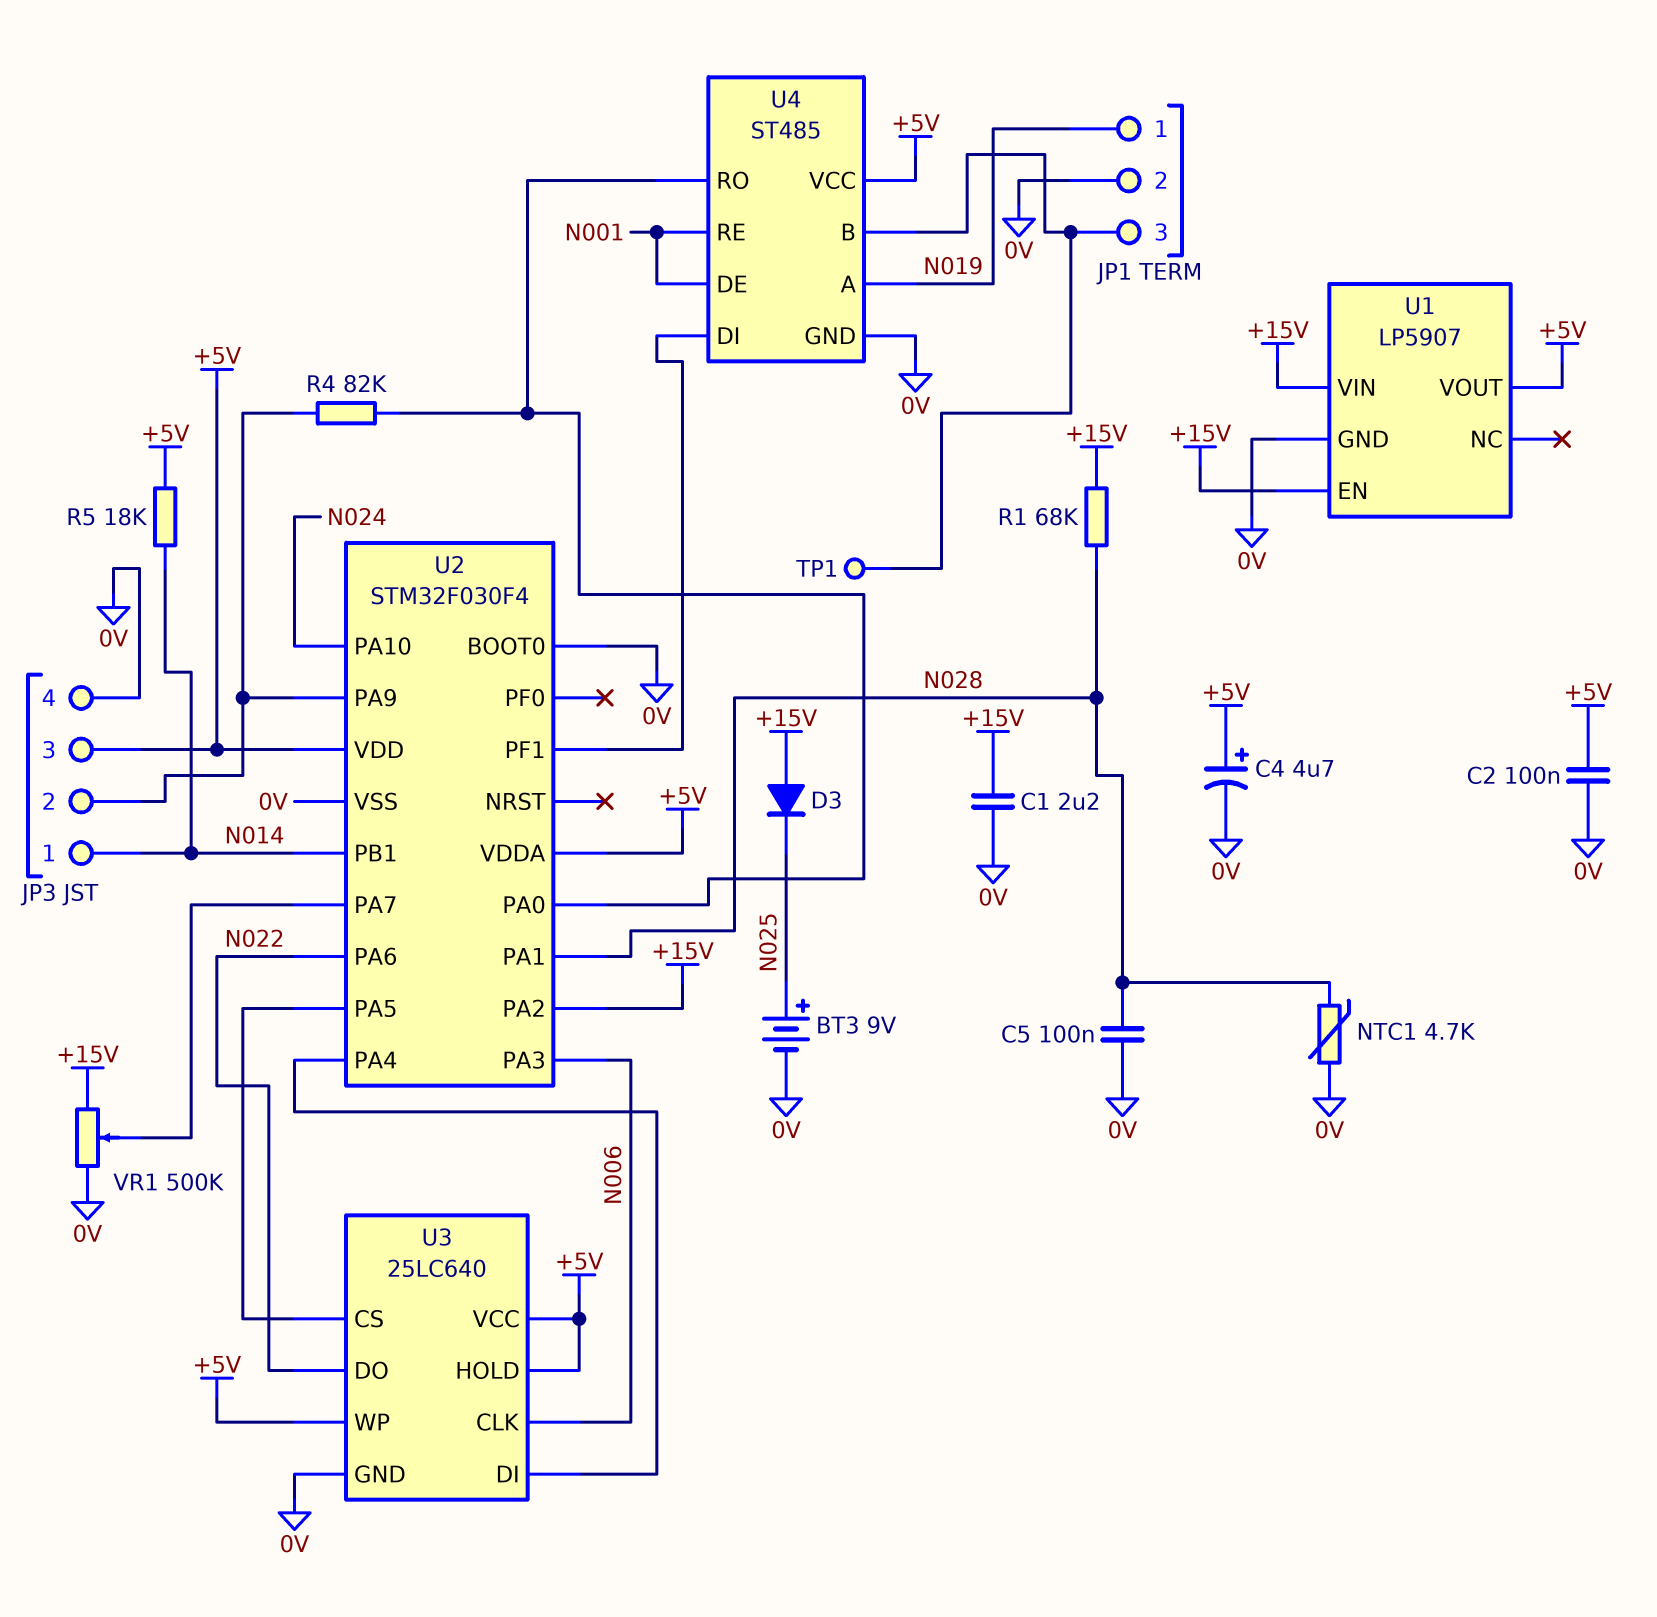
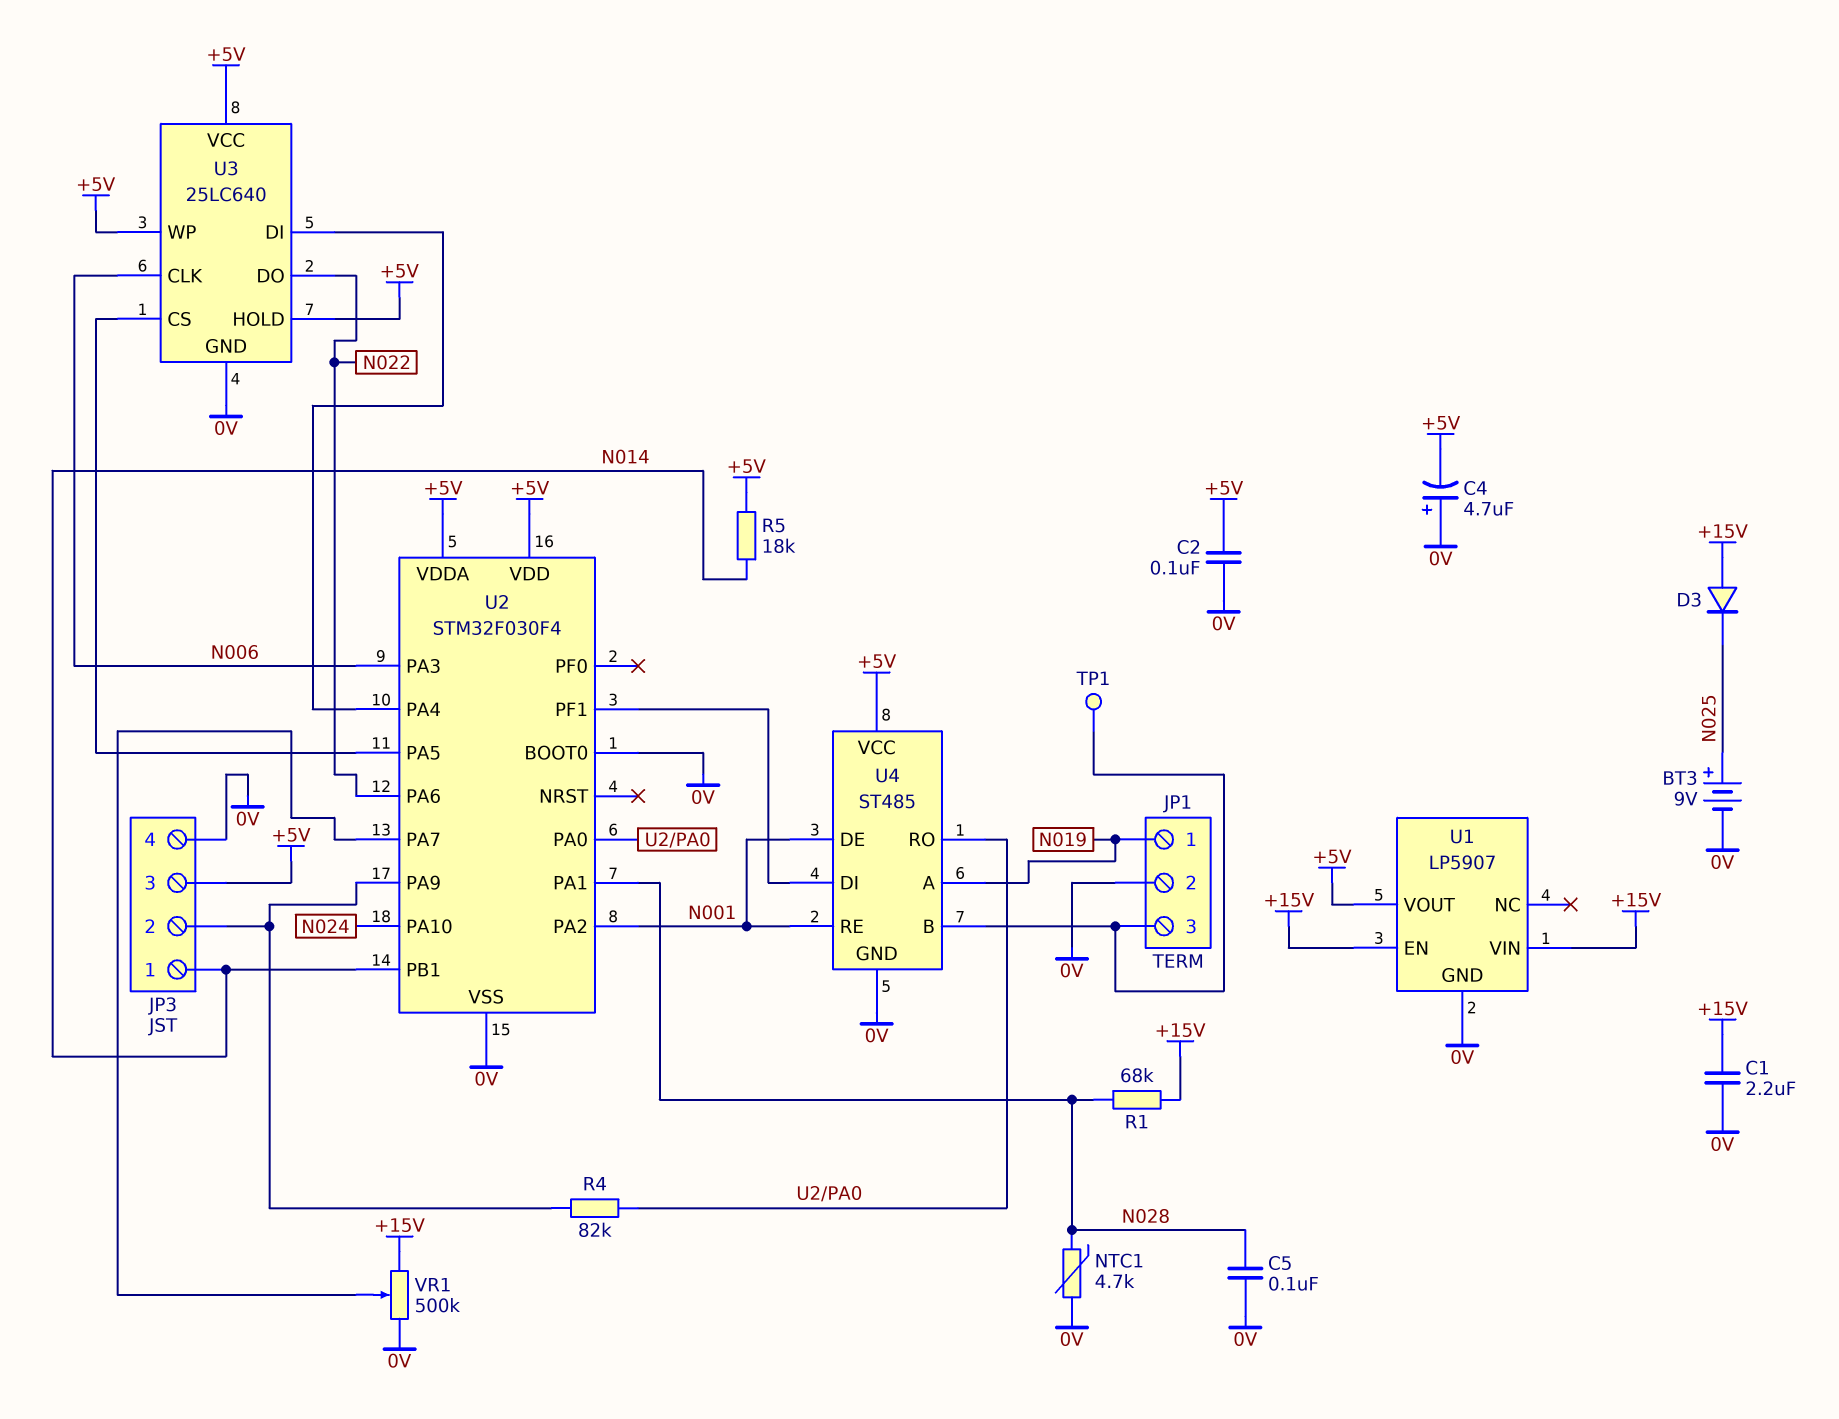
C4: 4.7uF (plus +5V, minus 0V) -> 4.7uF (plus 0V, minus +5V)
U2 pin PA2: +15V -> N001

